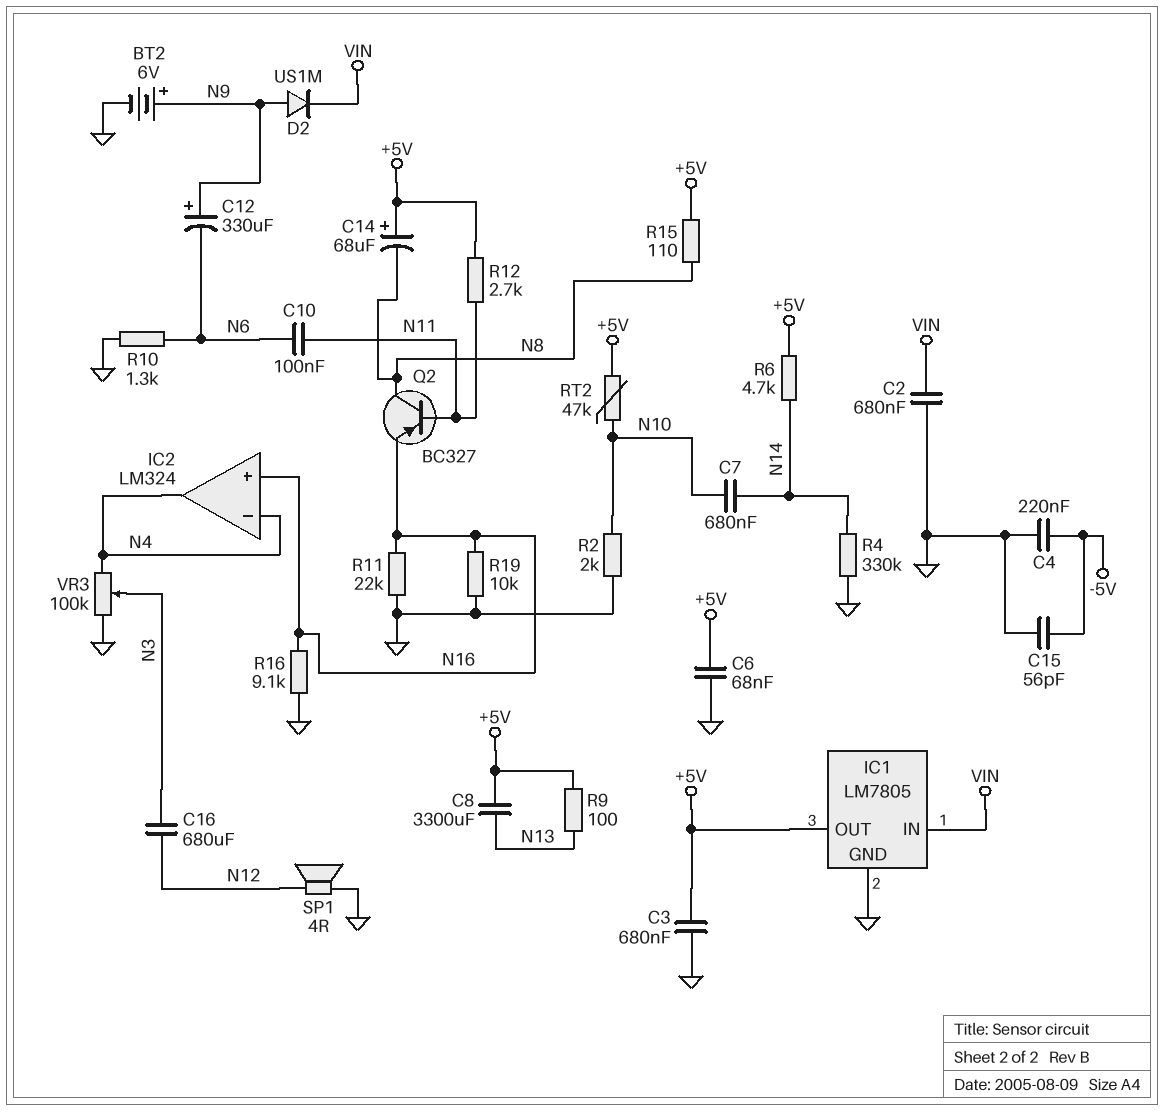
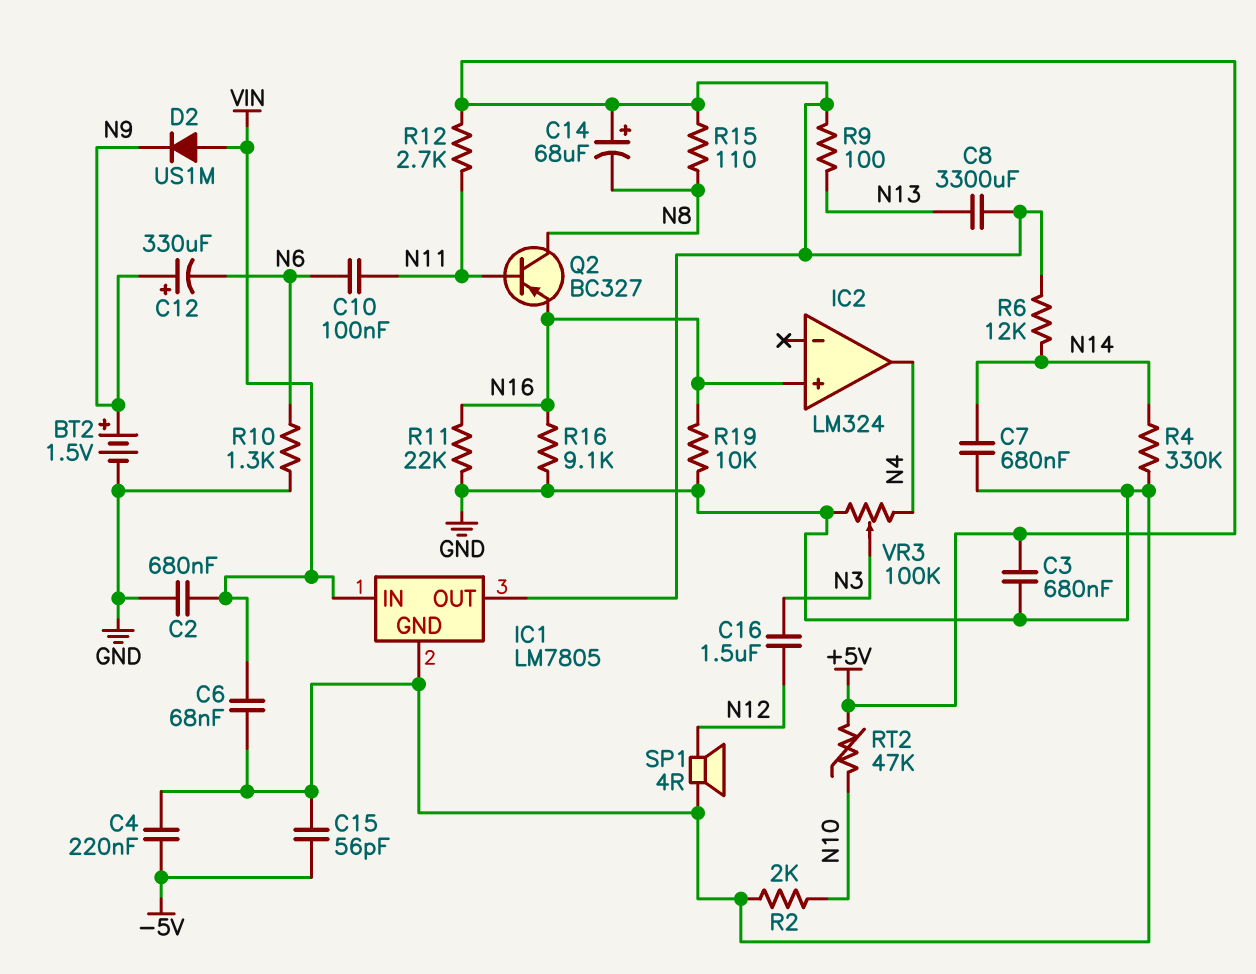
BT2: 6V (plus N9, minus GND) -> 1.5V (plus N9, minus GND)
C6: 68nF (+5V, GND) -> 68nF (GND, VIN)
C7: 680nF (N10, N14) -> 680nF (GND, N14)
C16: 680uF (N3, N12) -> 1.5uF (N3, N12)
D2: diode US1M (A N9, K VIN) -> diode US1M (A VIN, K N9)
IC2 pin in-: N4 -> none
R6: 4.7k (+5V, N14) -> 12k (+5V, N14)

